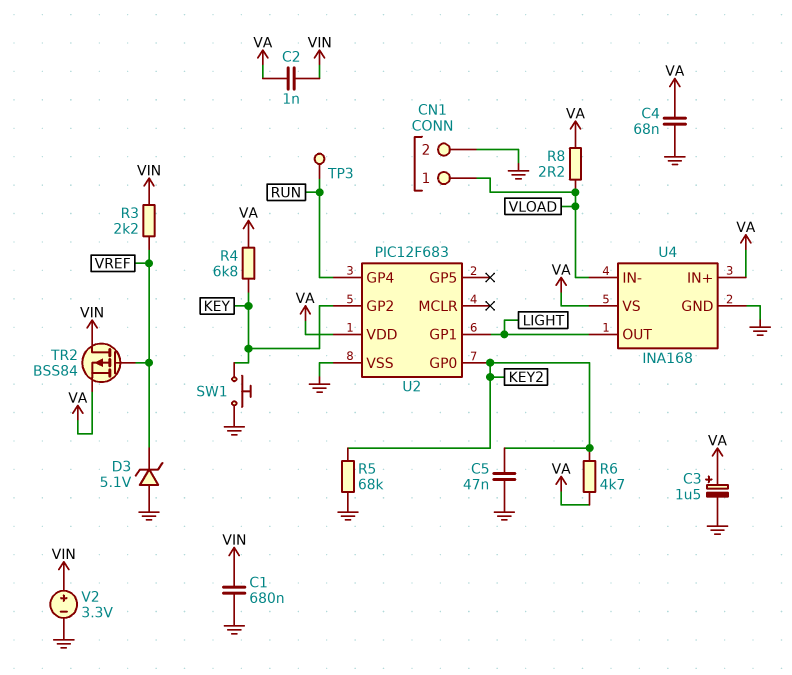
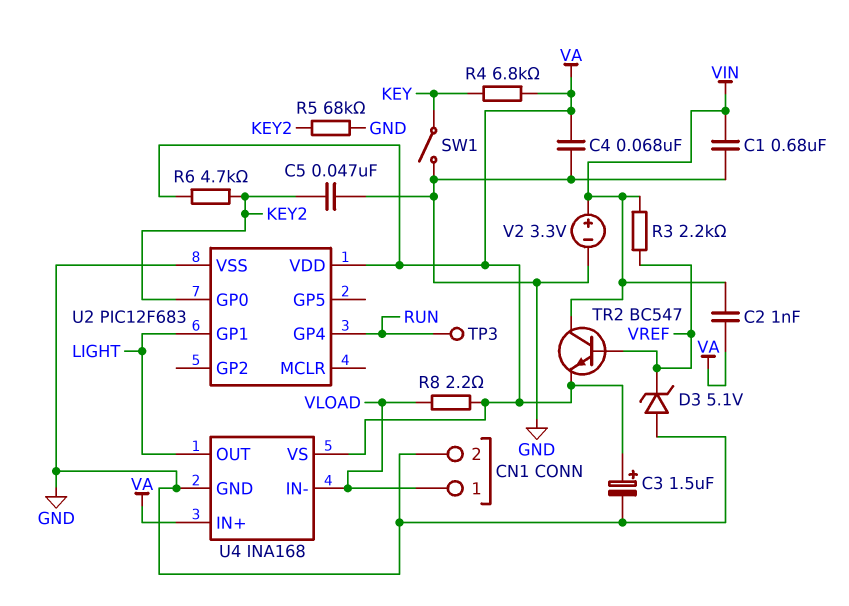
SW1: button (GND, KEY) -> switch (GND, KEY)
TR2: PMOS BSS84 (G VREF, D VIN, S VA) -> NPN BC547 (B VREF, C VIN, E VA)
U2 pin GP2: KEY -> none

